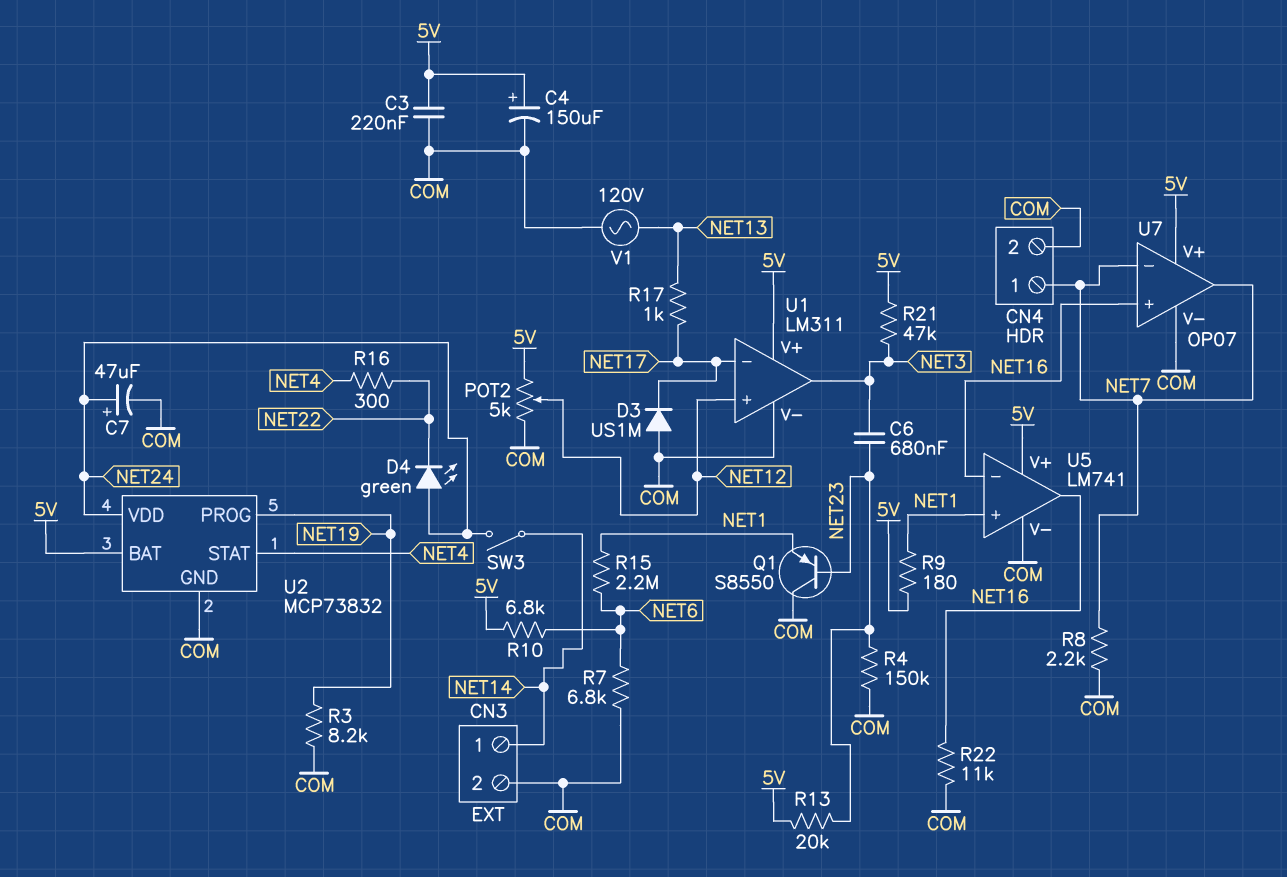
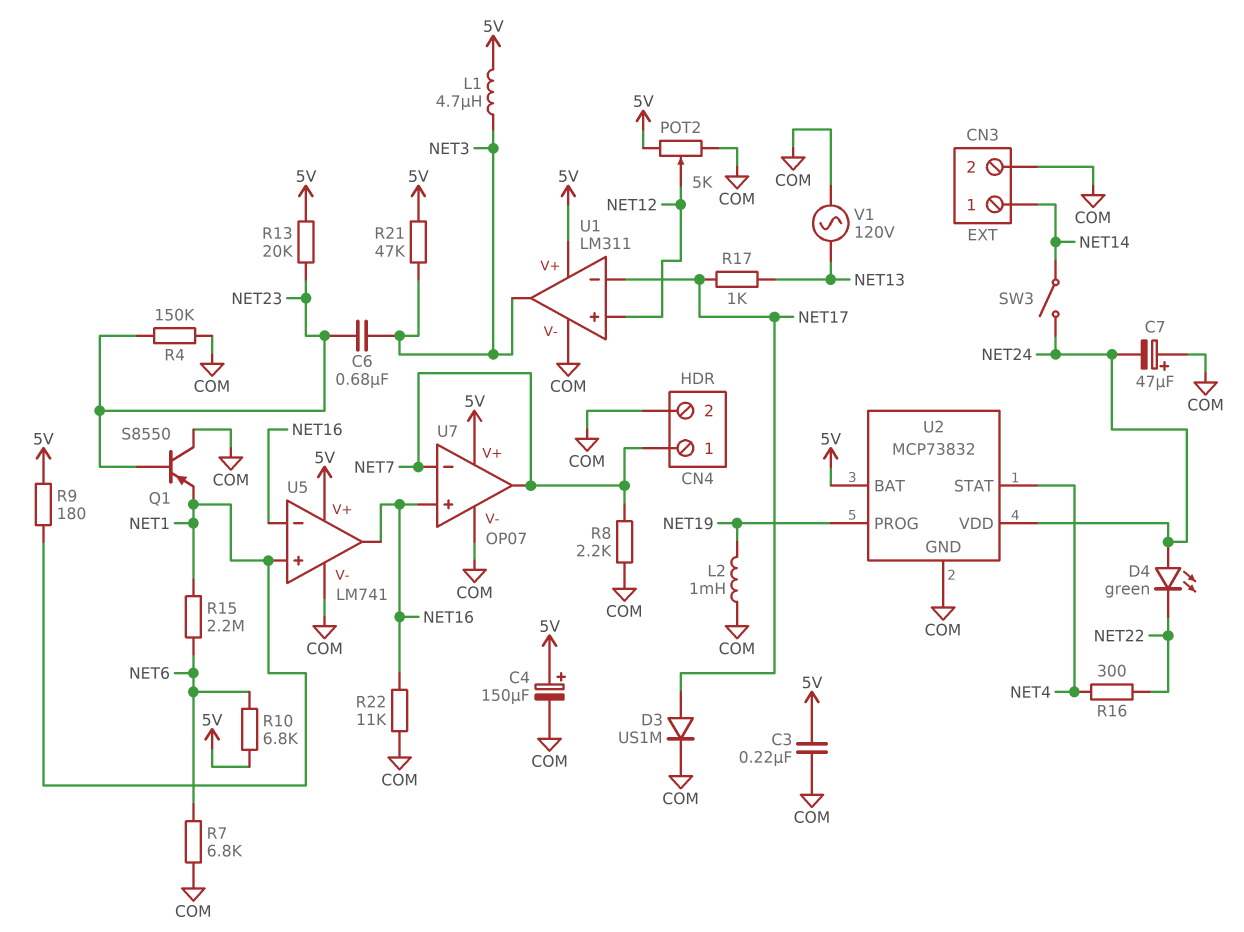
C7: 47uF (plus NET24, minus COM) -> 47uF (plus COM, minus NET24)
D3: diode US1M (A COM, K NET17) -> diode US1M (A NET17, K COM)
L1: none -> 4.7uH (5V, NET3)
L2: none -> 1mH (COM, NET19)
R3: 8.2k (COM, NET19) -> none

